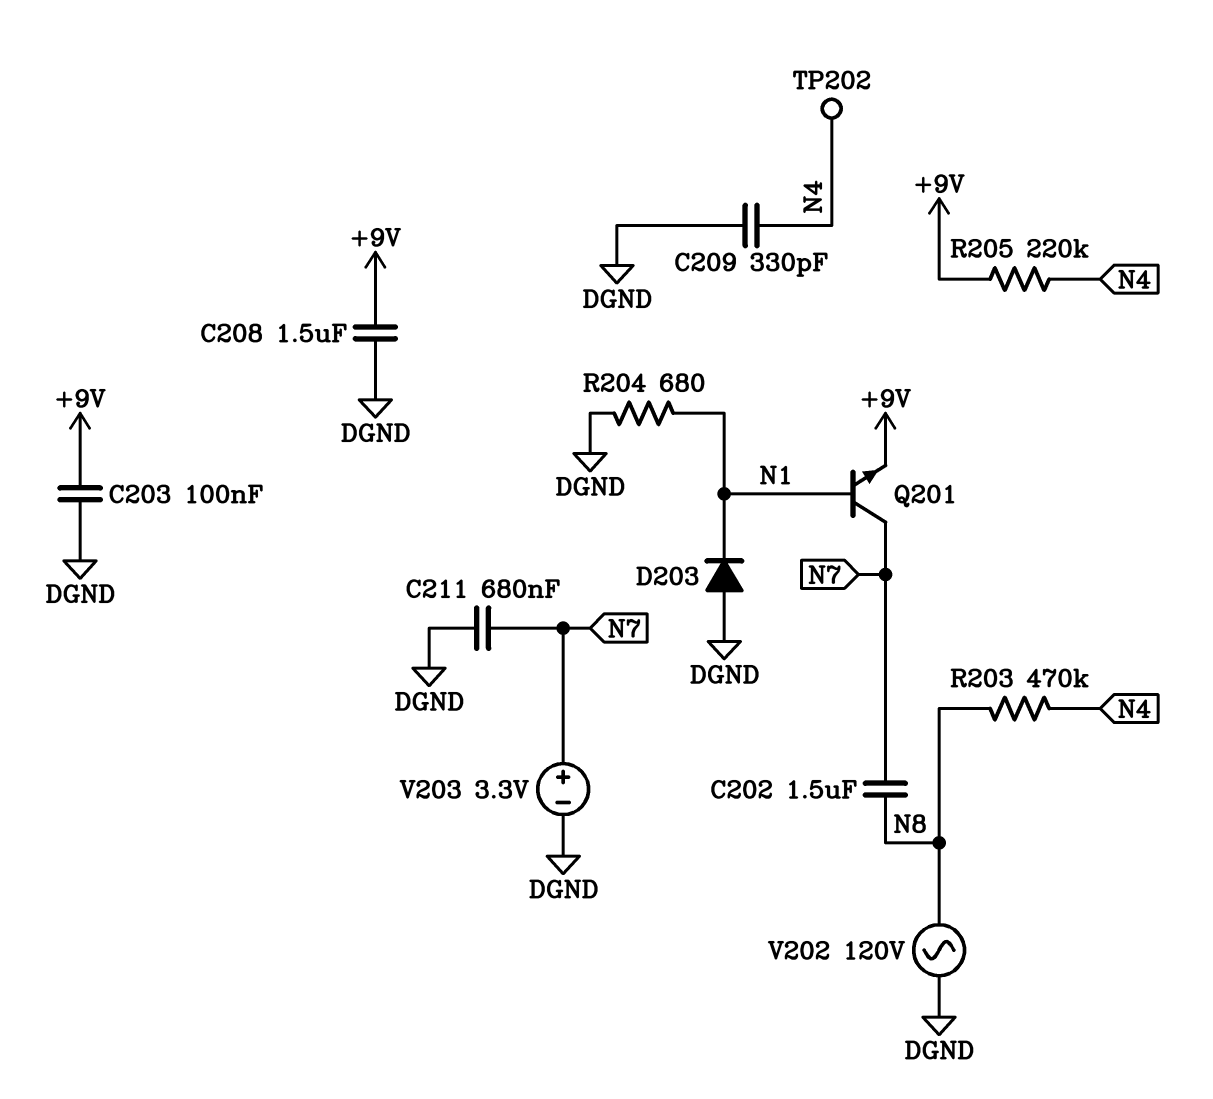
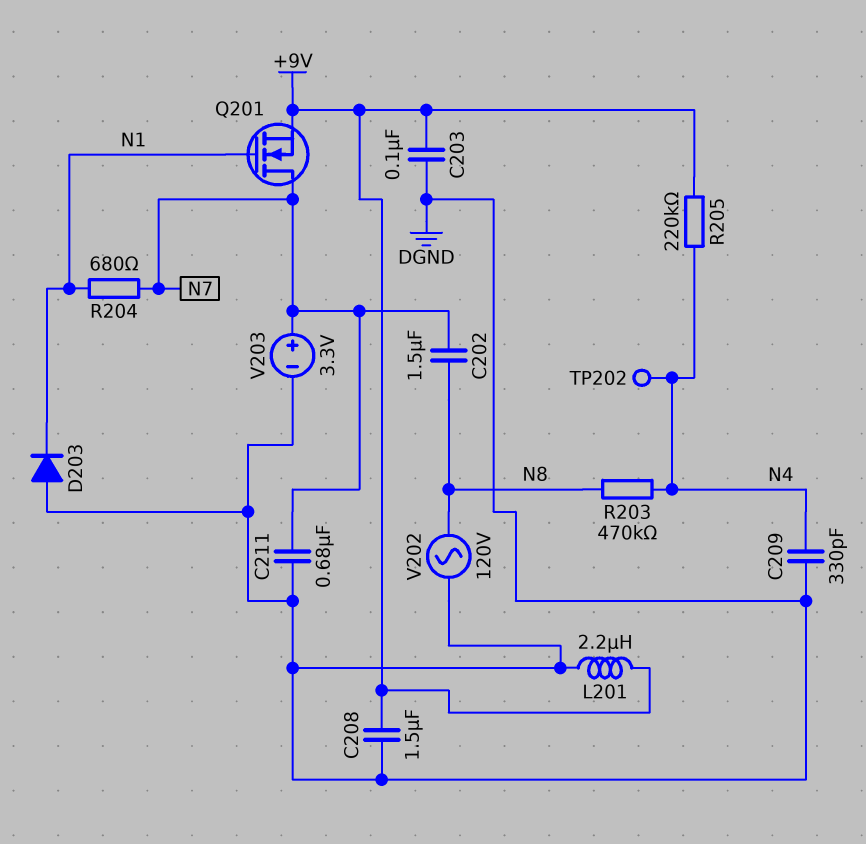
L201: none -> 2.2uH (+9V, DGND)
Q201: NPN (B N1, C N7, E +9V) -> NMOS (G N1, D N7, S +9V)
R204: 680 (DGND, N1) -> 680 (N1, N7)

